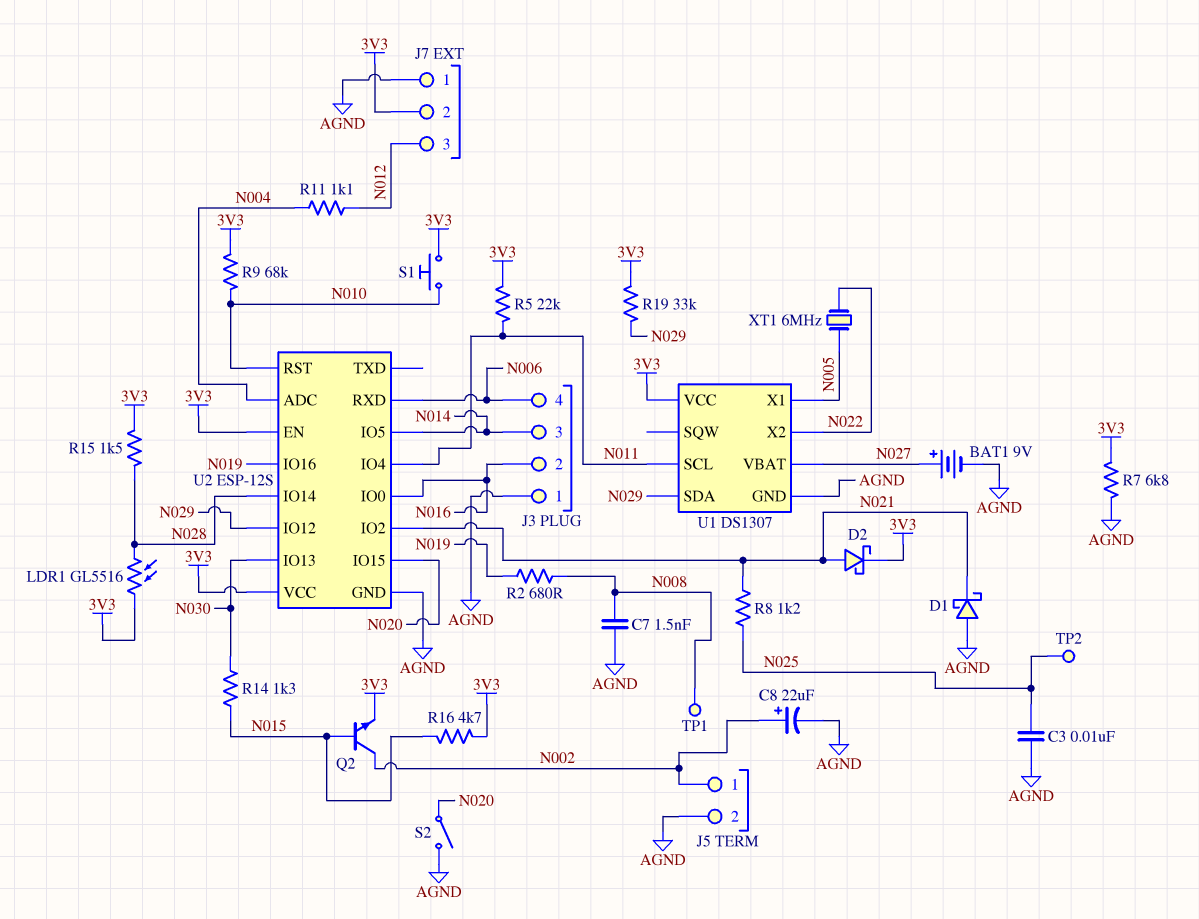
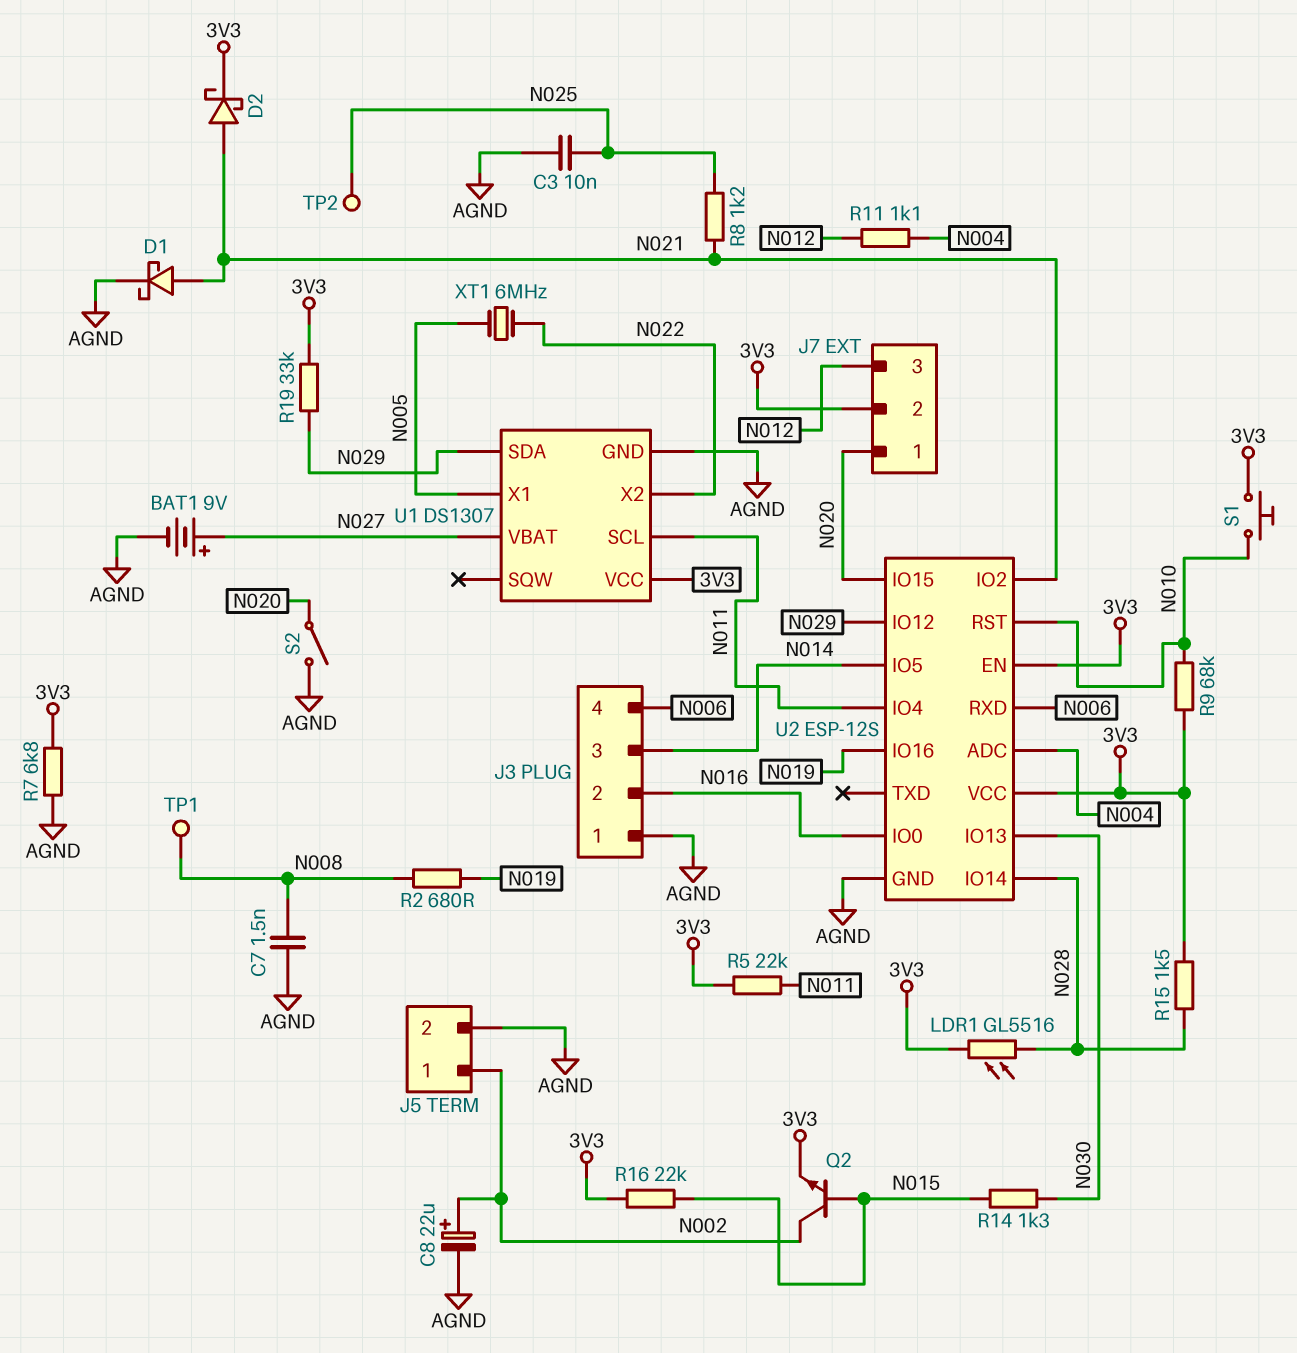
D1: schottky (A AGND, K N021) -> schottky (A N021, K AGND)
J7 pin 1: AGND -> N020
R16: 4.7k (3V3, N015) -> 22k (3V3, N015)

